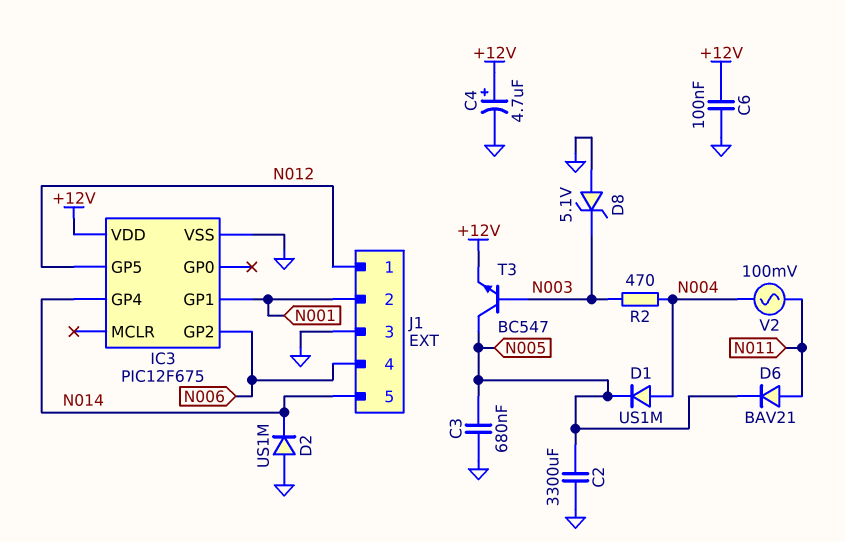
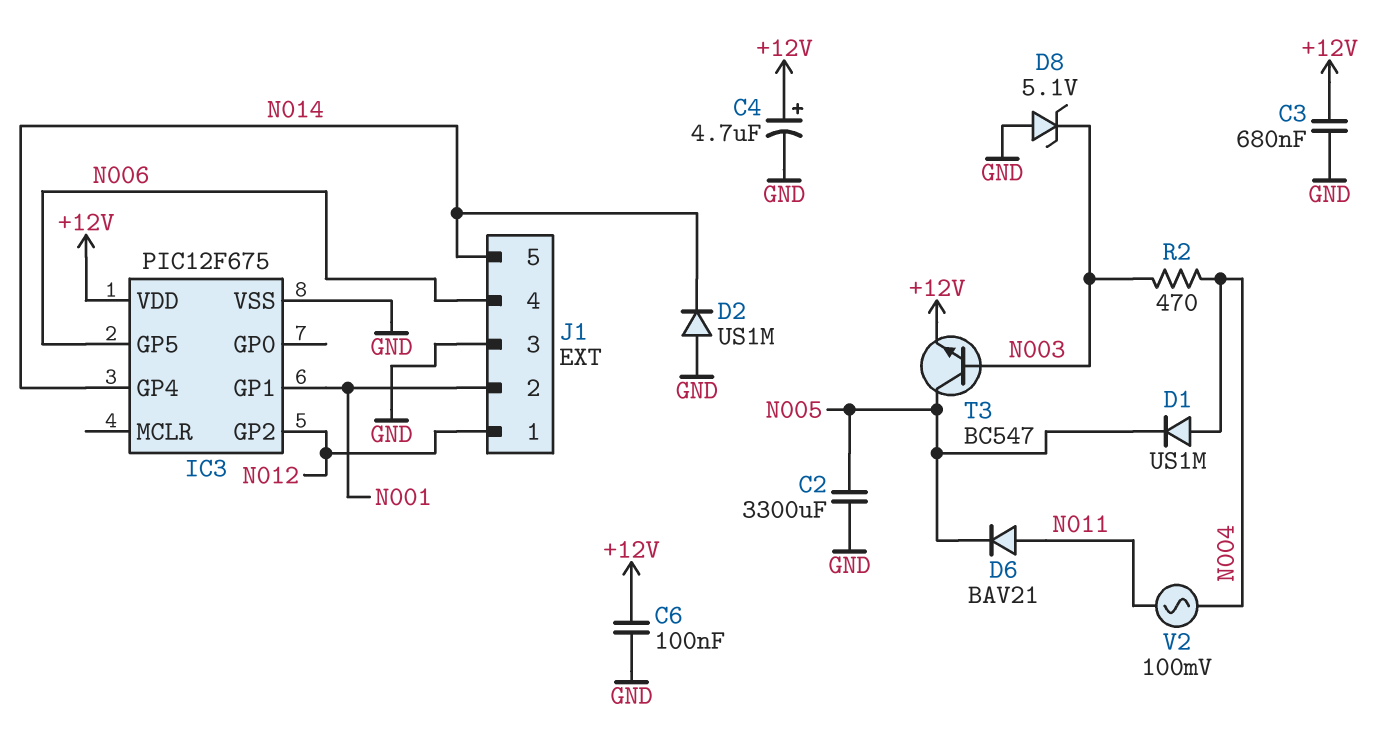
C3: 680nF (GND, N005) -> 680nF (+12V, GND)
IC3 pin GP2: N006 -> N012
IC3 pin GP5: N012 -> N006

